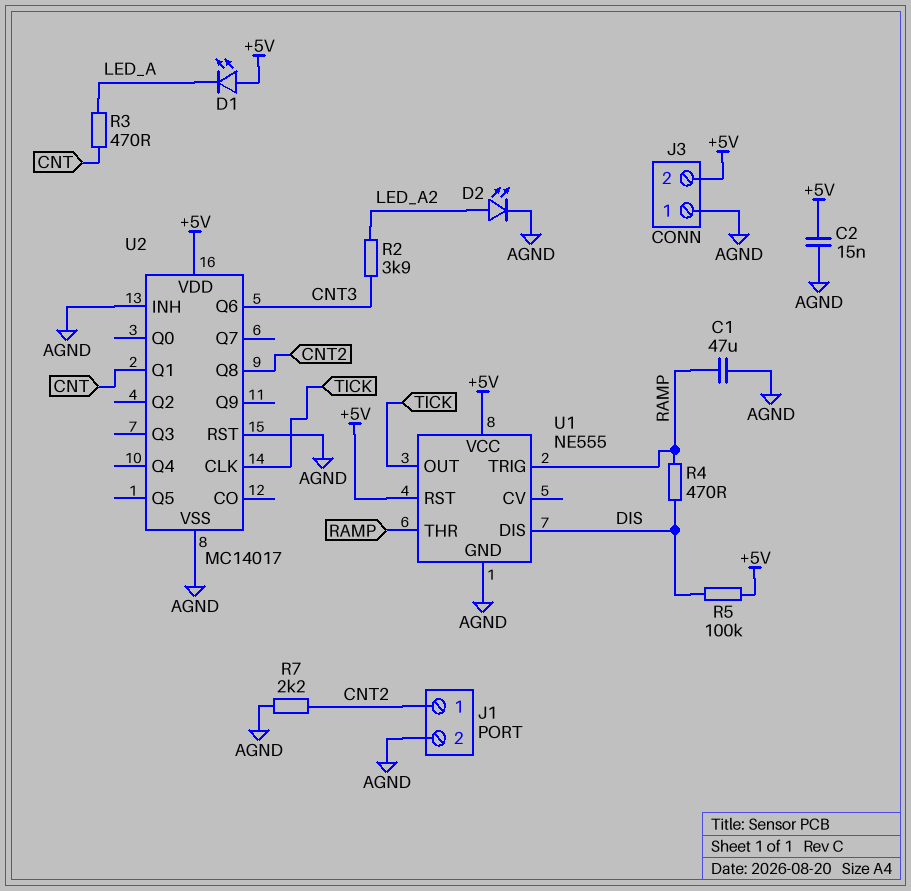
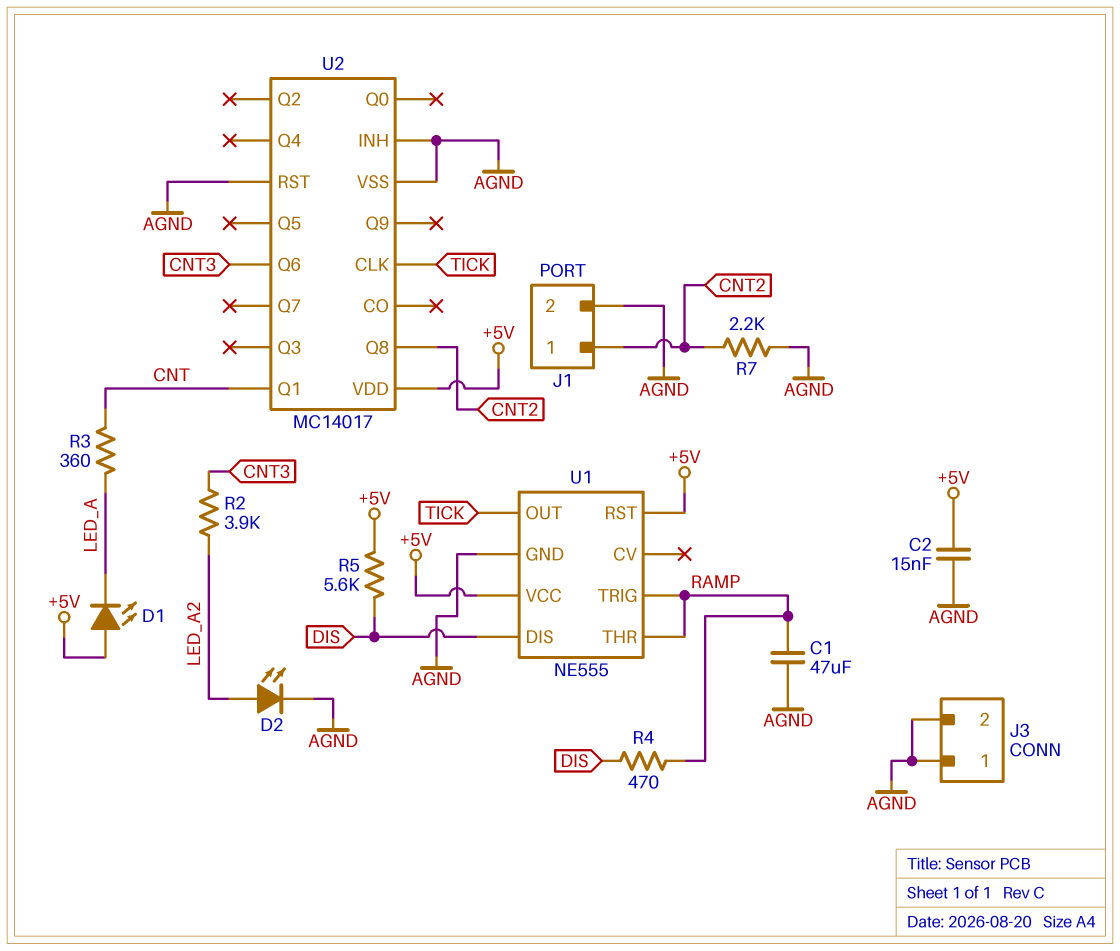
J3 pin 2: +5V -> AGND
R3: 470 (CNT, LED_A) -> 360 (CNT, LED_A)
R5: 100k (+5V, DIS) -> 5.6k (+5V, DIS)

